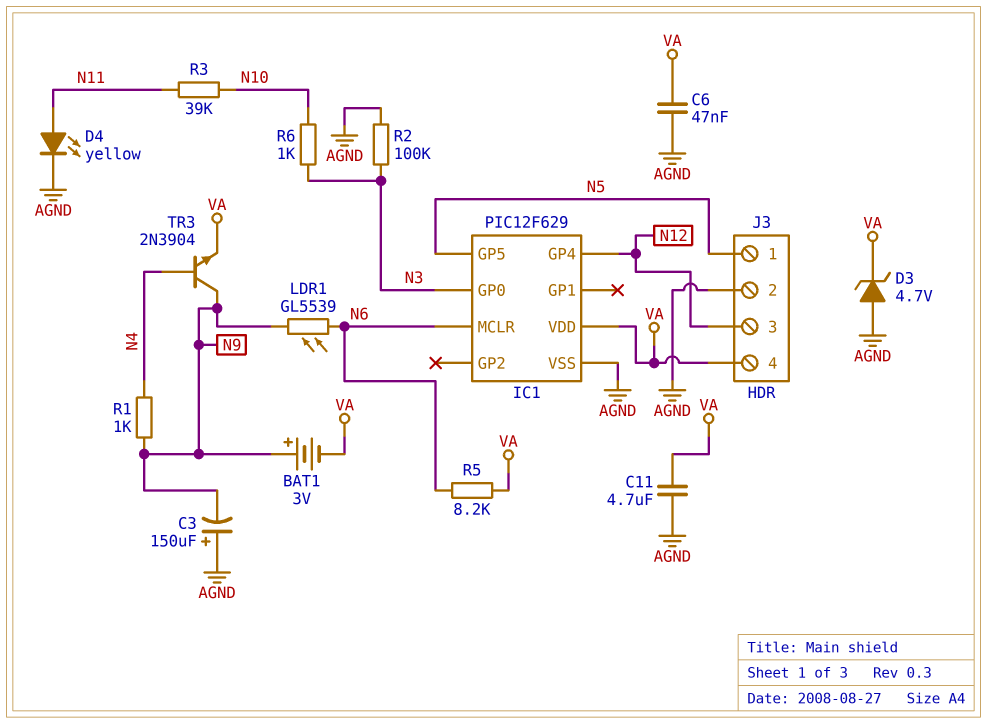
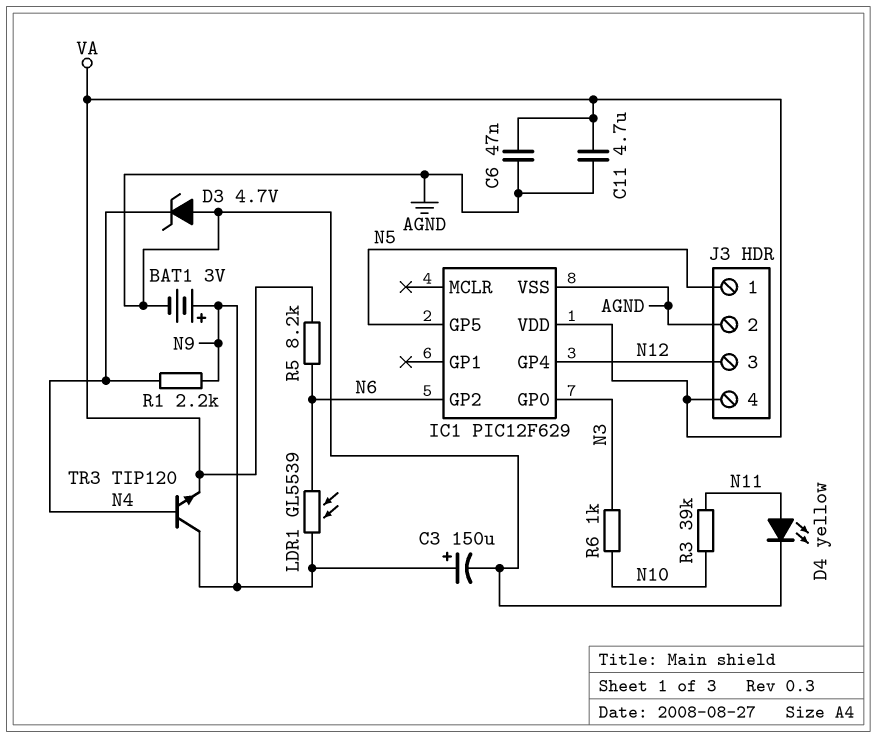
BAT1: 3V (plus N9, minus VA) -> 3V (plus N9, minus AGND)
C3: 150uF (plus AGND, minus N9) -> 150uF (plus N9, minus AGND)
D3: zener 4.7V (A AGND, K VA) -> zener 4.7V (A AGND, K N4)
IC1 pin GP2: none -> N6
IC1 pin MCLR: N6 -> none
R1: 1k (N4, N9) -> 2.2k (N4, N9)
R2: 100k (AGND, N3) -> none
TR3: NPN 2N3904 (B N4, C N9, E VA) -> NPN TIP120 (B N4, C N9, E VA)

